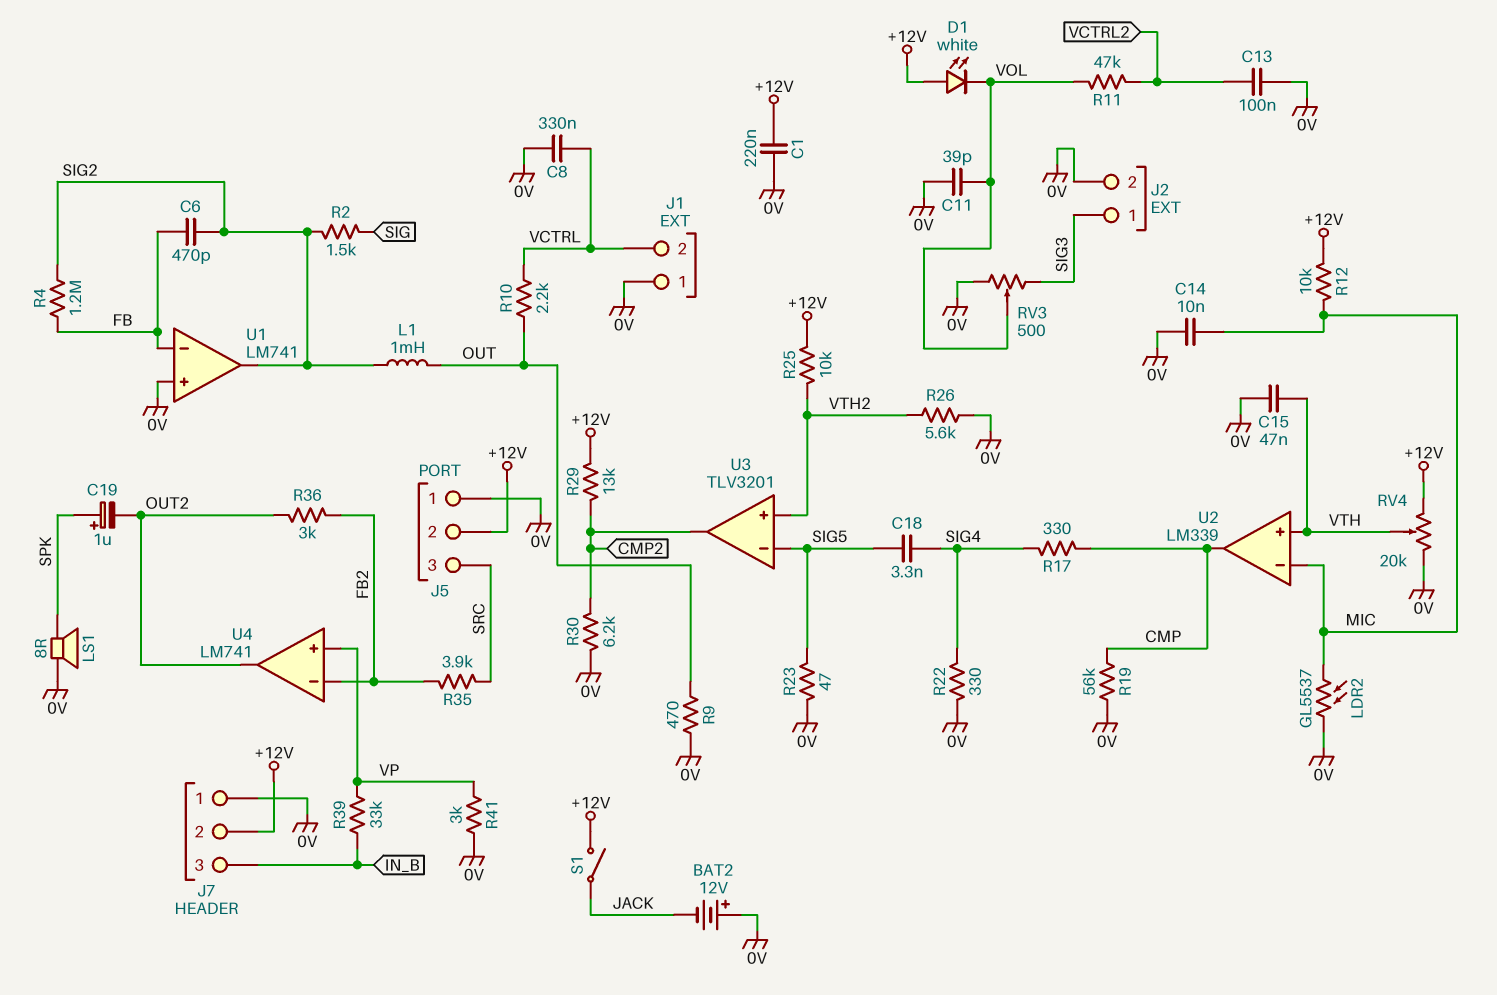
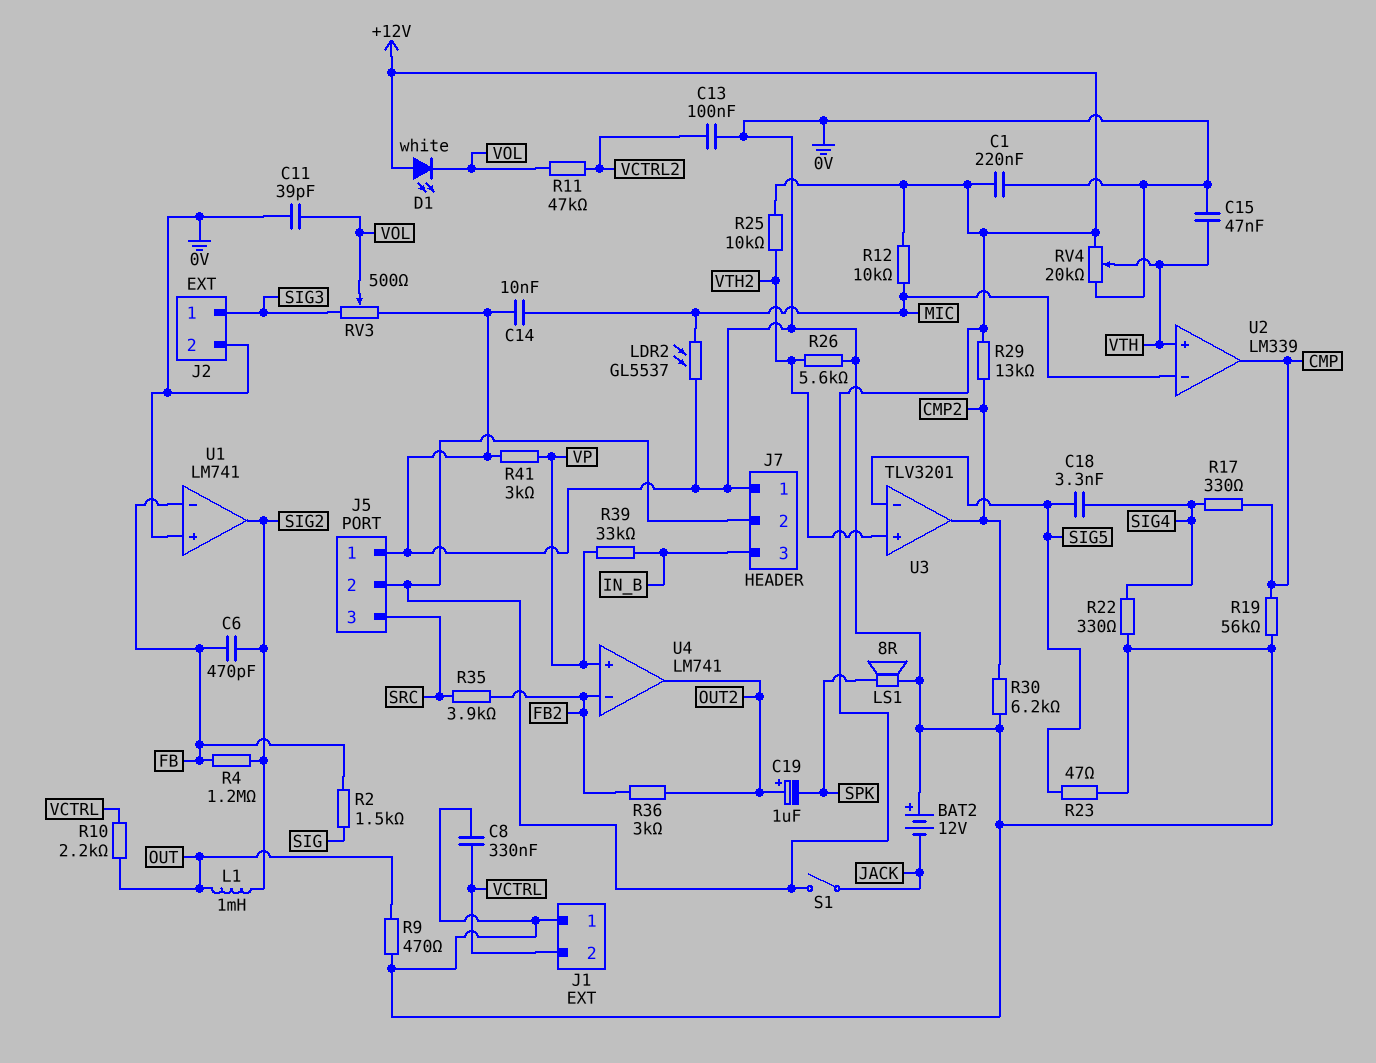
C19: 1uF (plus SPK, minus OUT2) -> 1uF (plus OUT2, minus SPK)
R2: 1.5k (SIG, SIG2) -> 1.5k (FB, SIG)

